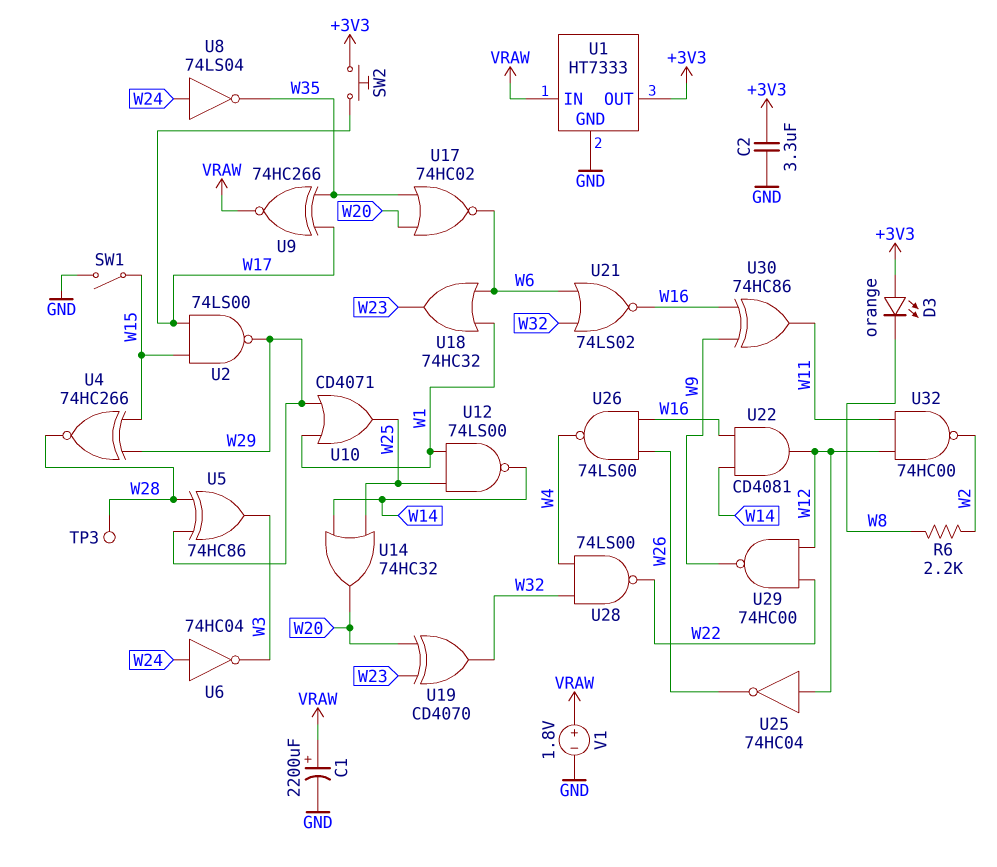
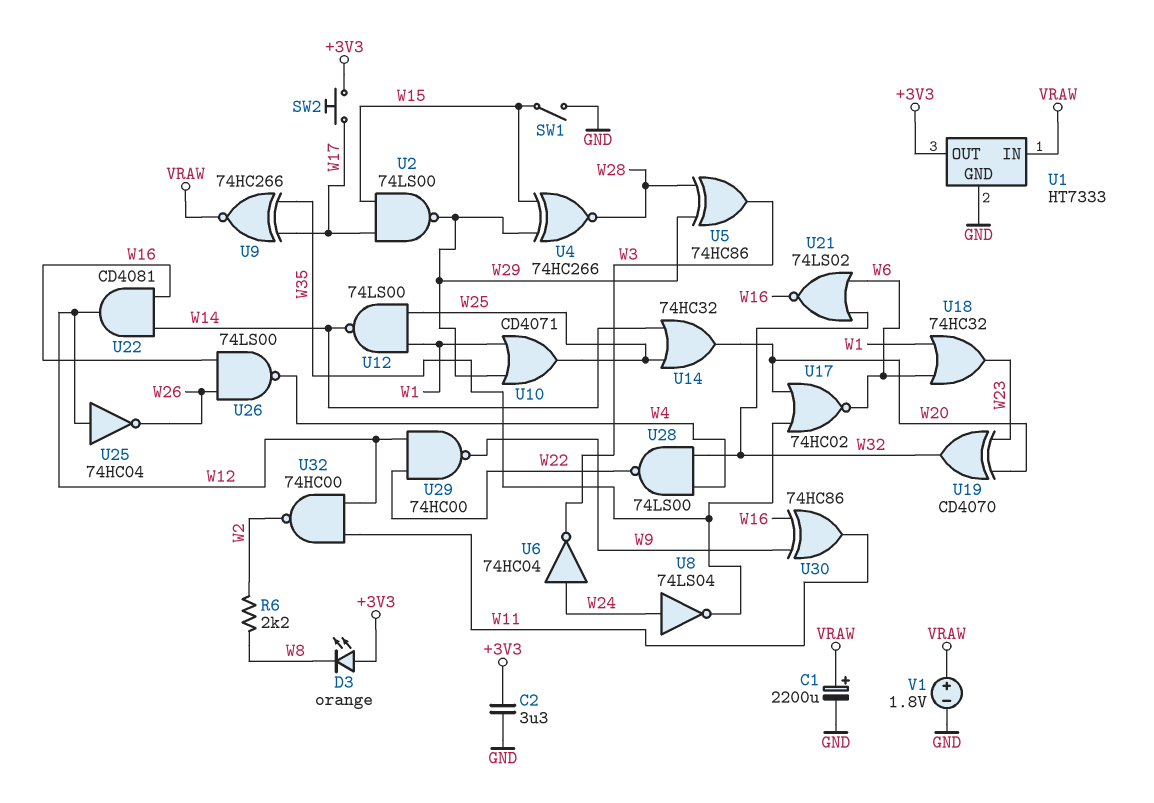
TP3: test point (W28) -> none

